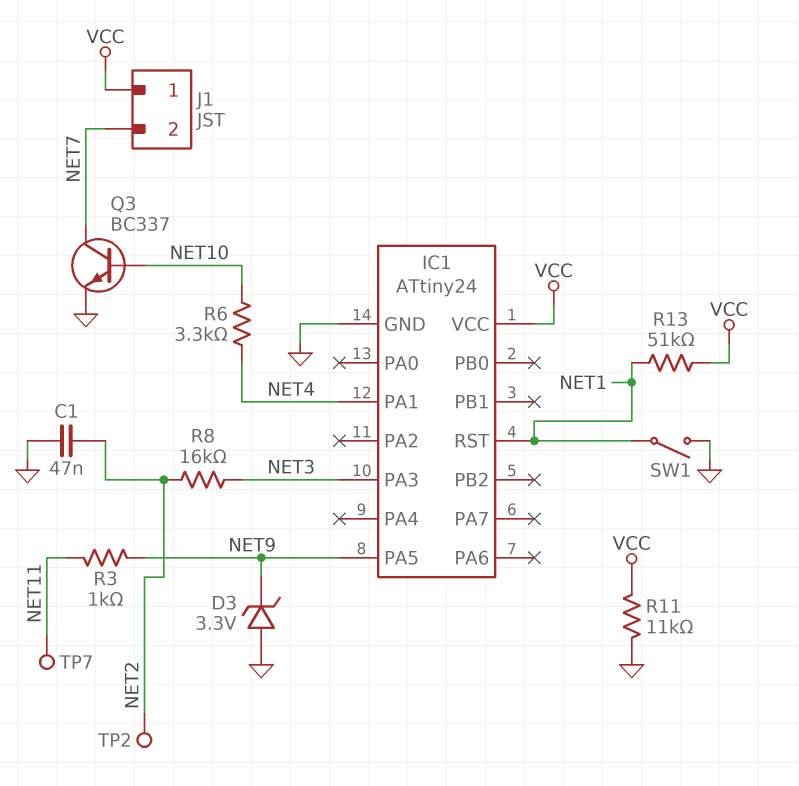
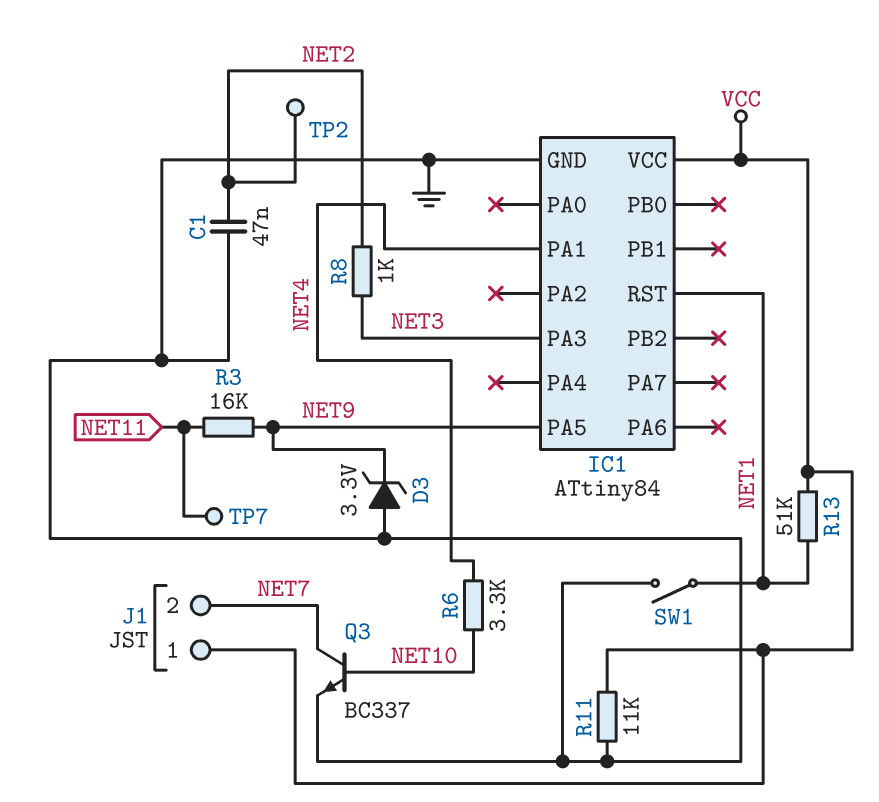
IC1: ATtiny24 -> ATtiny84
R3: 1k (NET9, NET11) -> 16k (NET9, NET11)
R8: 16k (NET2, NET3) -> 1k (NET2, NET3)

